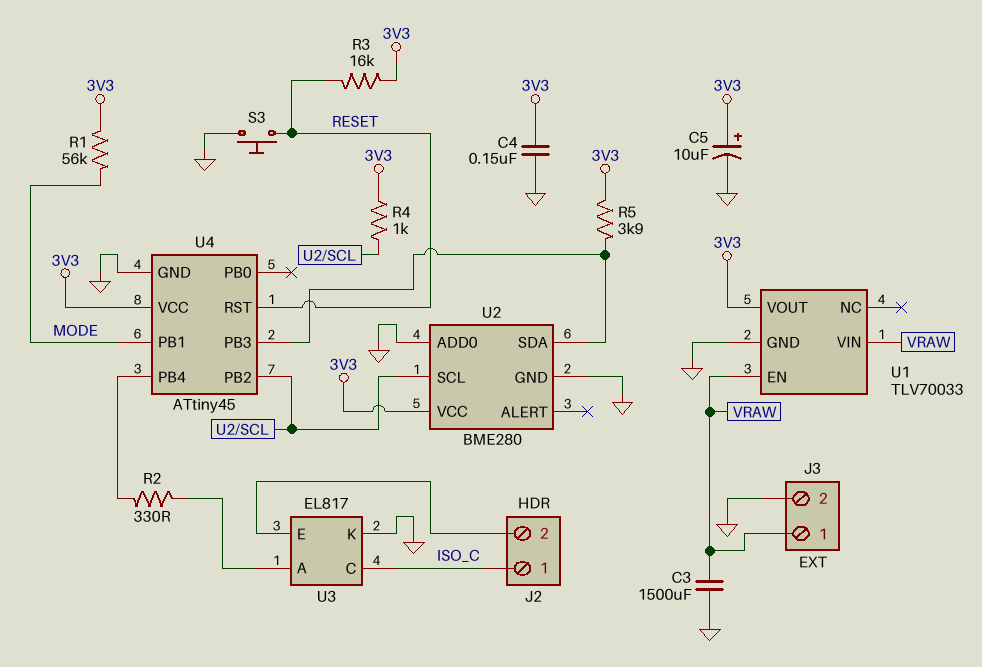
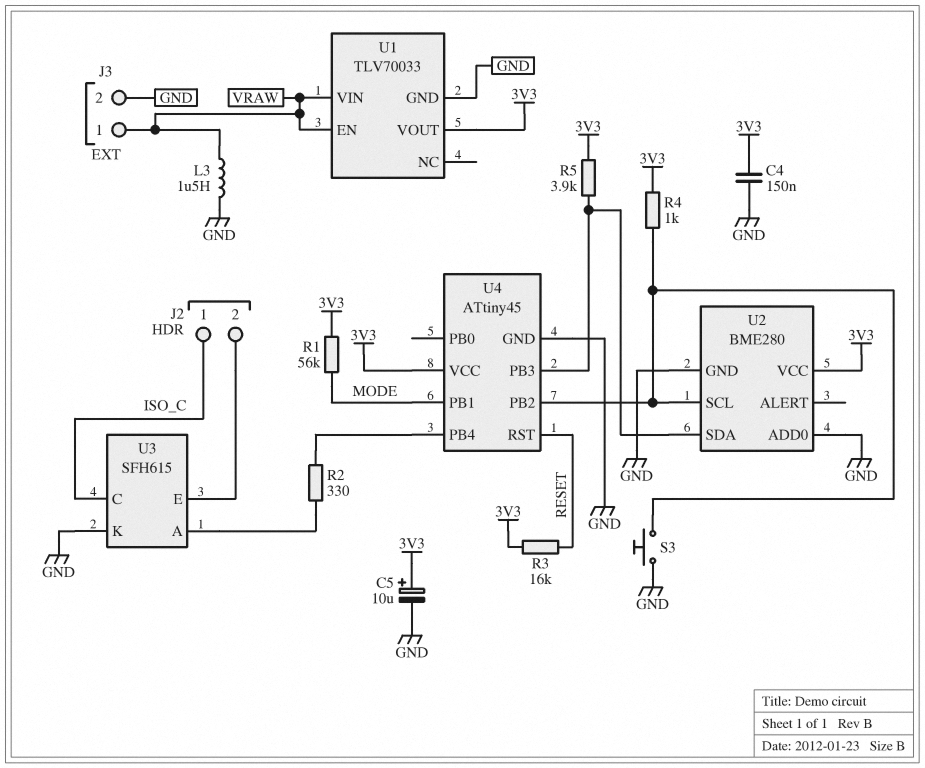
C3: 1500uF (GND, VRAW) -> none
L3: none -> 1.5uH (GND, VRAW)
S3: button (GND, RESET) -> button (GND, U2/SCL)
U3: EL817 -> SFH615

